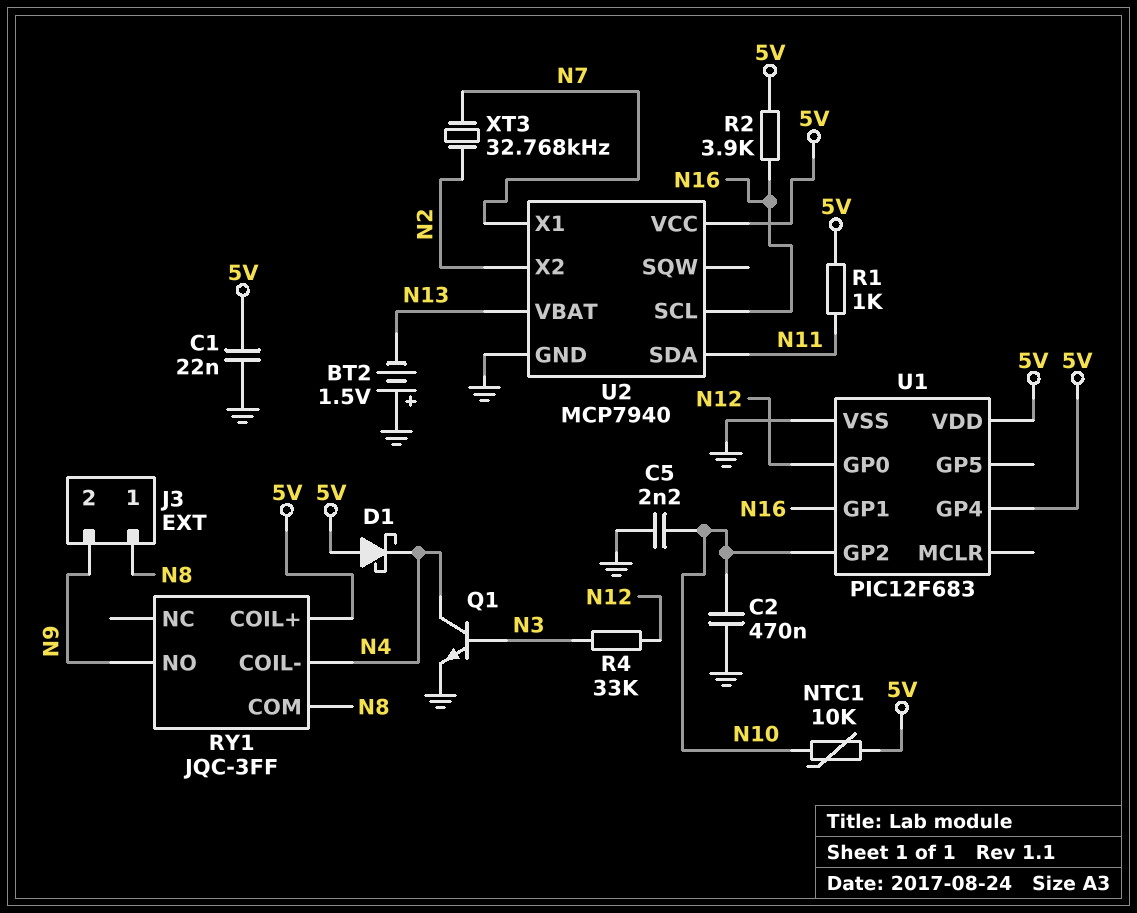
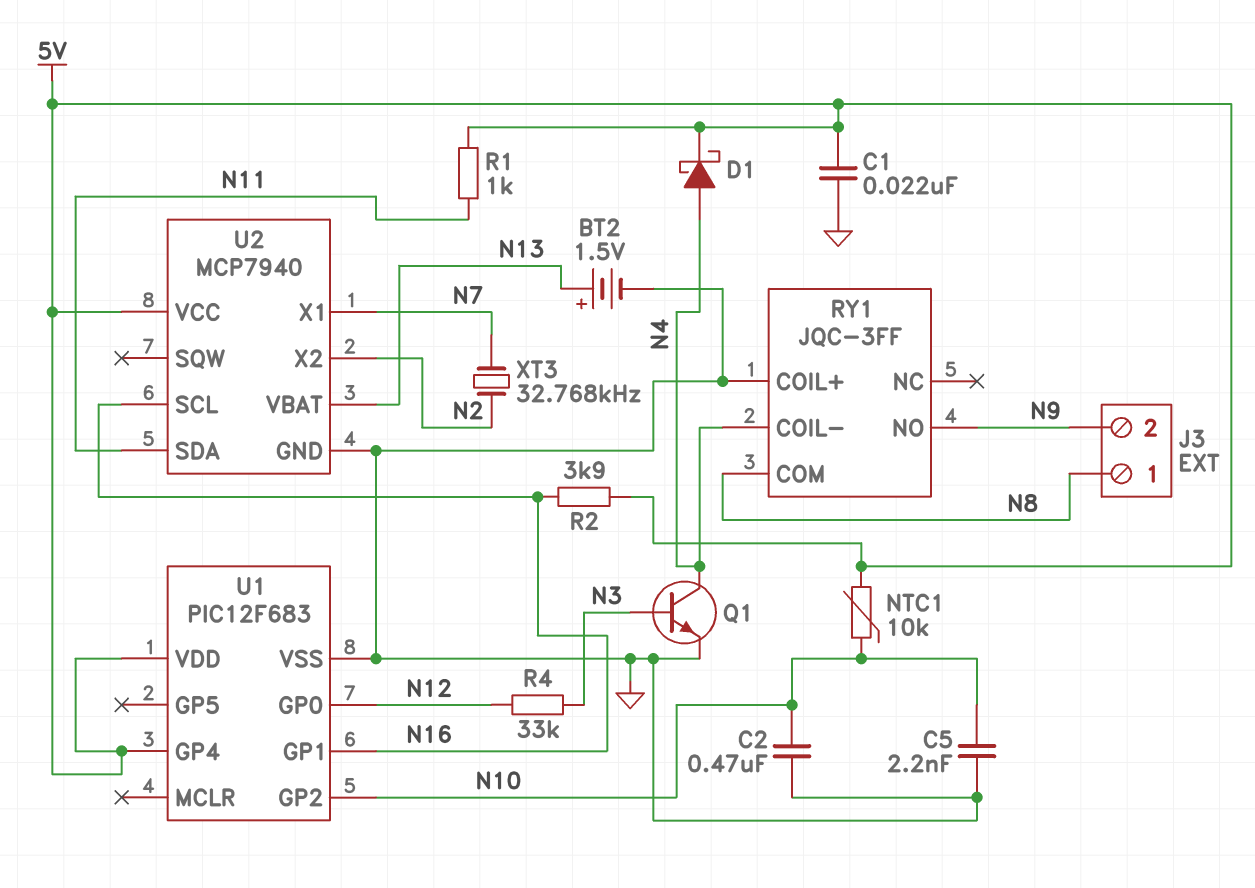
BT2: 1.5V (plus GND, minus N13) -> 1.5V (plus N13, minus GND)
D1: schottky (A 5V, K N4) -> schottky (A N4, K 5V)
RY1 pin COIL+: 5V -> GND

